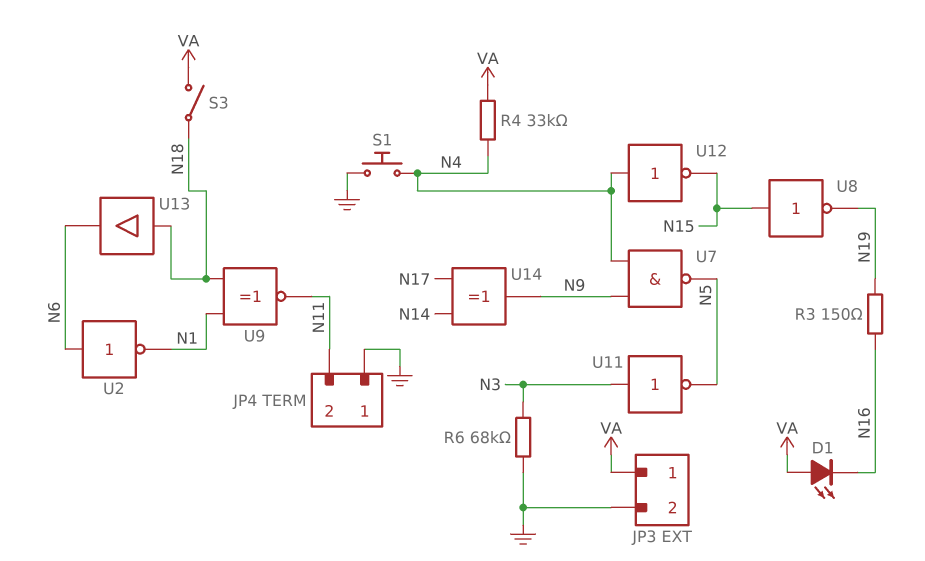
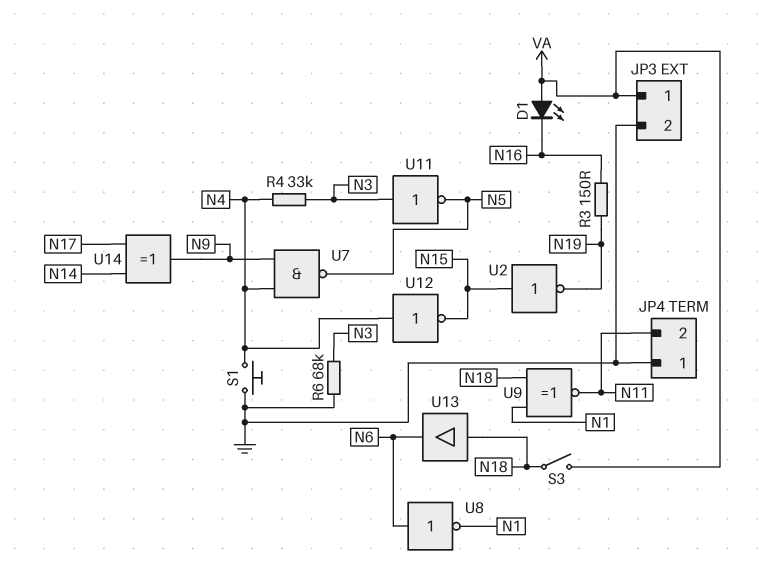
R4: 33k (N4, VA) -> 33k (N3, N4)
U2: NOT (in N6, out N1) -> NOT (in N15, out N19)
U8: NOT (in N15, out N19) -> NOT (in N6, out N1)

